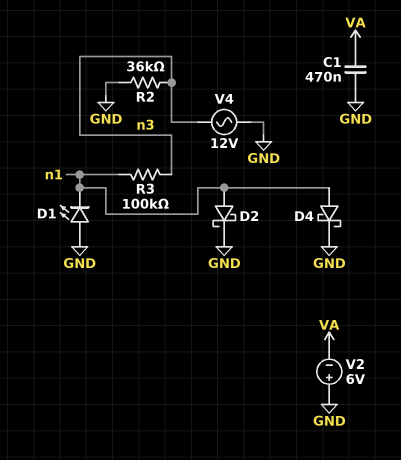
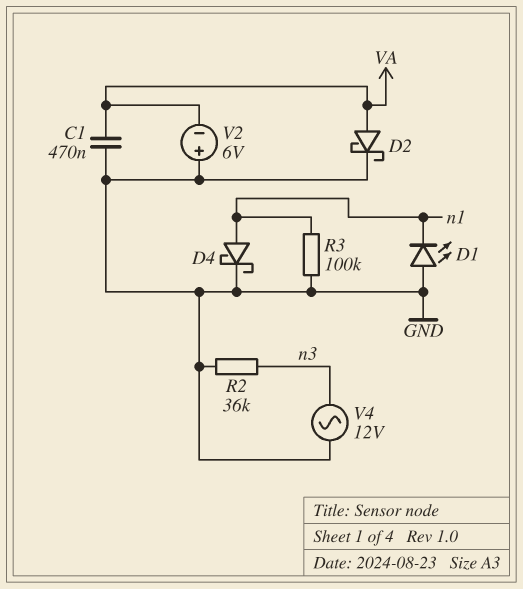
D2: schottky (A n1, K GND) -> schottky (A VA, K GND)
R3: 100k (n1, n3) -> 100k (GND, n1)

